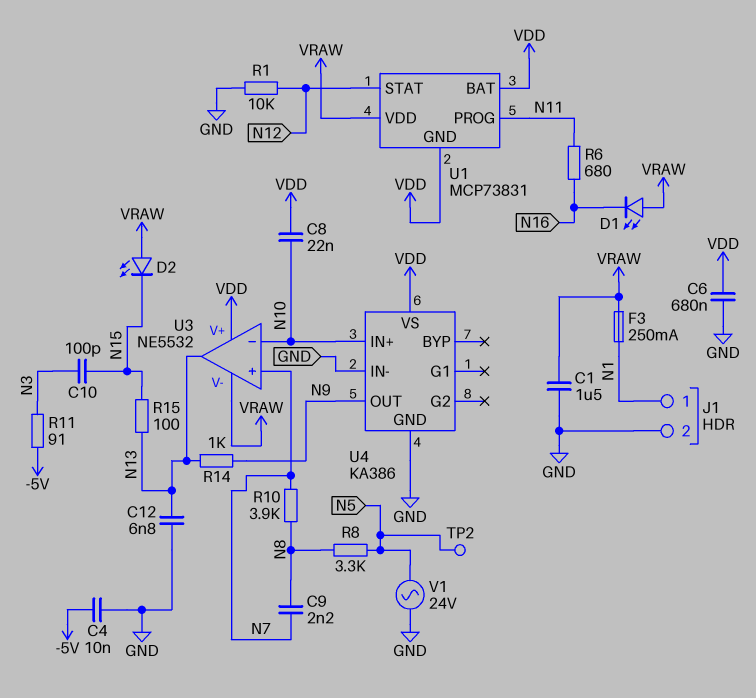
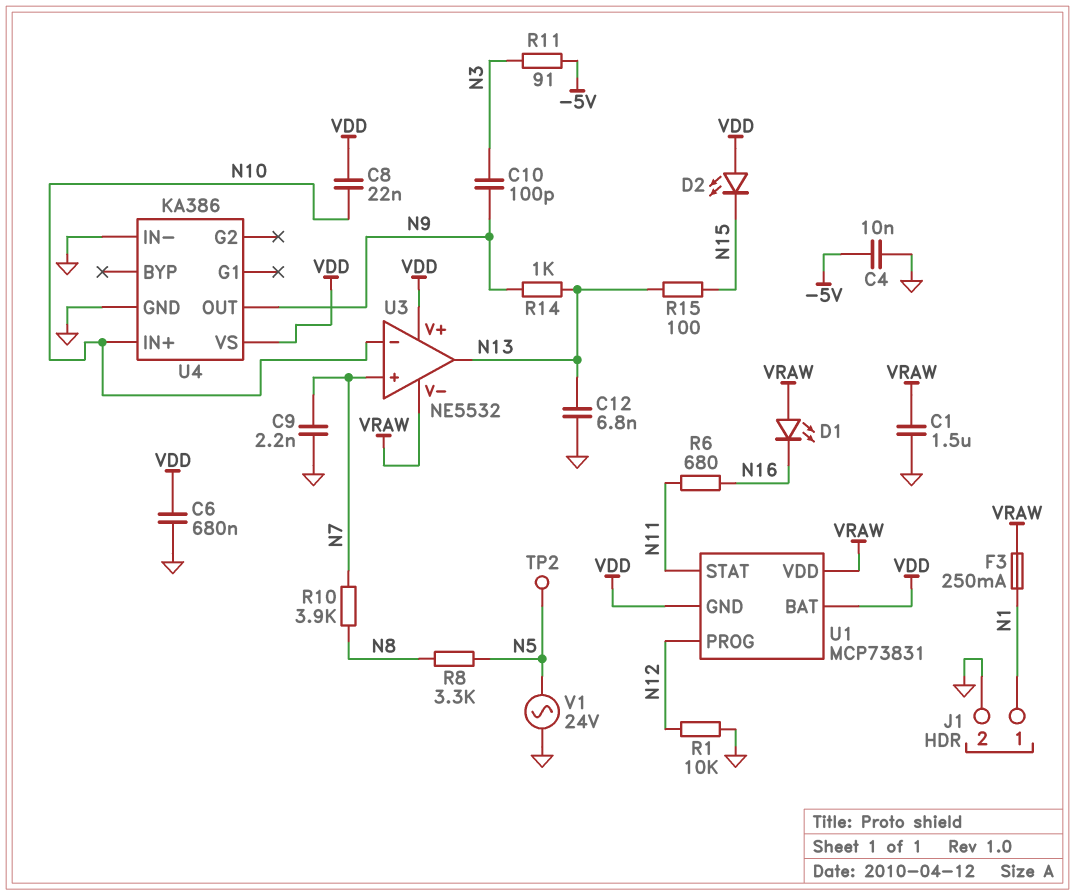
C9: 2.2nF (N7, N8) -> 2.2nF (GND, N7)
C10: 100pF (N3, N15) -> 100pF (N3, N9)
D2: LED (A VRAW, K N15) -> LED (A VDD, K N15)
U1 pin PROG: N11 -> N12
U1 pin STAT: N12 -> N11

